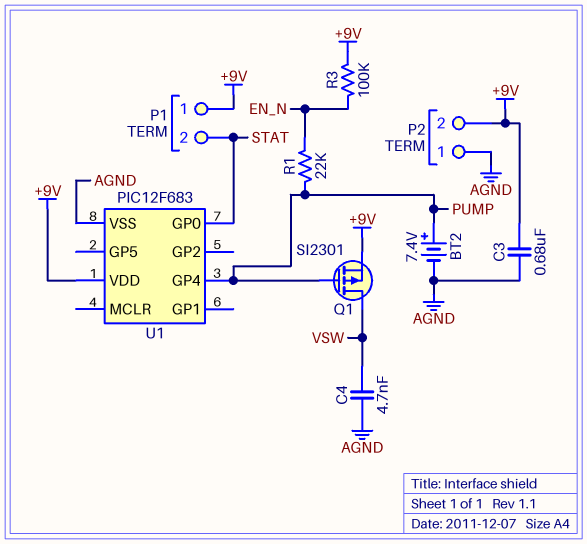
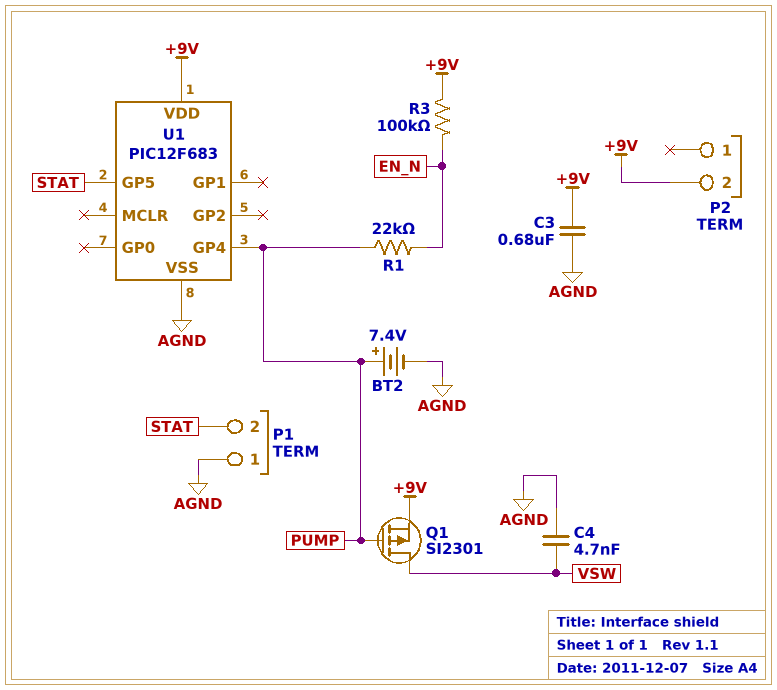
P1 pin 1: +9V -> AGND
P2 pin 1: AGND -> none
U1 pin GP0: STAT -> none
U1 pin GP5: none -> STAT

